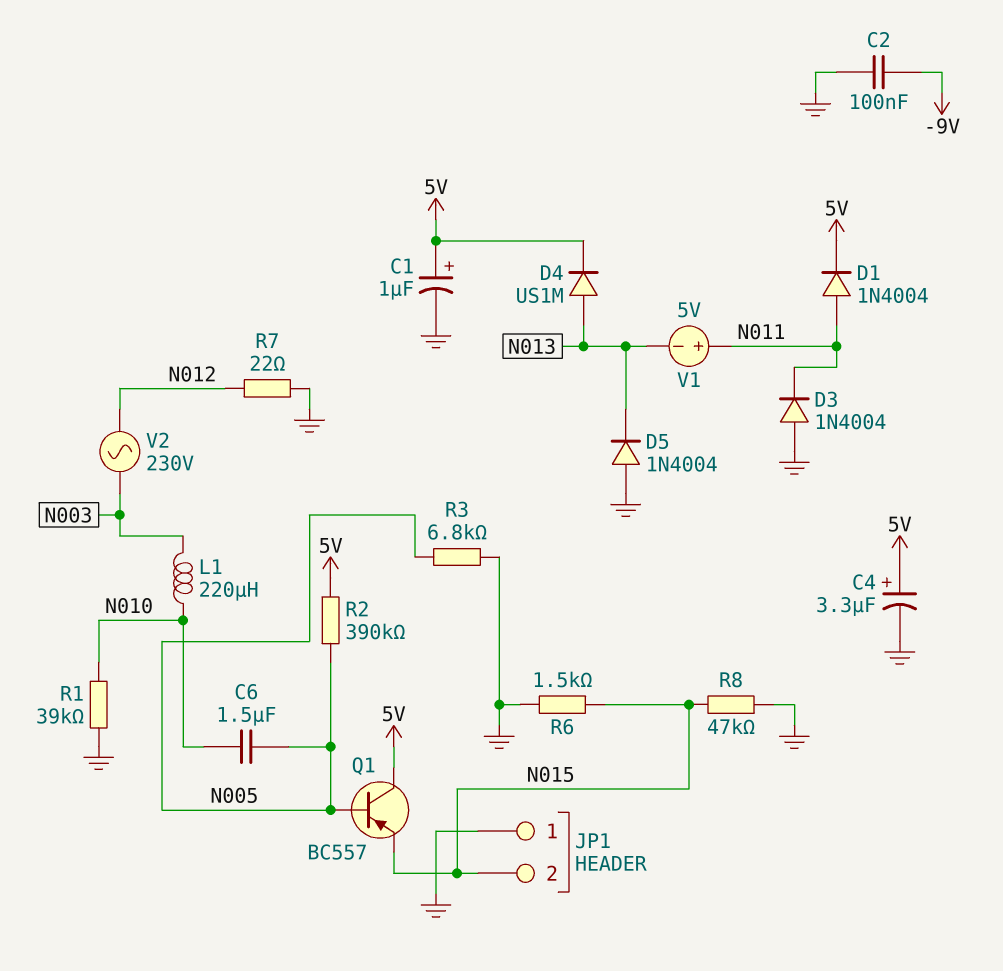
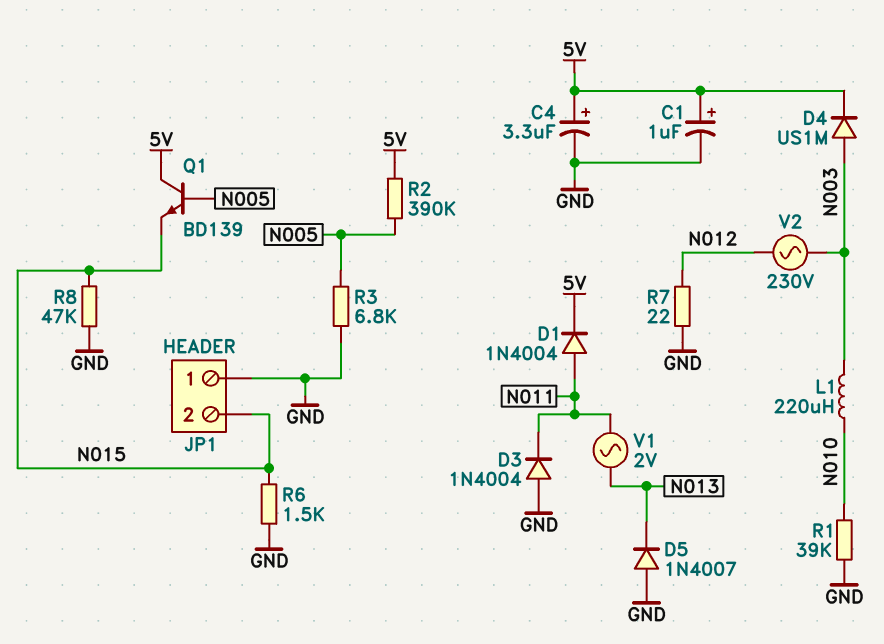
C2: 100nF (-9V, GND) -> none
C6: 1.5uF (N005, N010) -> none
D4: diode US1M (A N013, K 5V) -> diode US1M (A N003, K 5V)
D5: diode 1N4004 (A GND, K N013) -> diode 1N4007 (A GND, K N013)
Q1: PNP BC557 (B N005, C 5V, E N015) -> NPN BD139 (B N005, C 5V, E N015)
V1: 5V (plus N011, minus N013) -> AC 2V (N011, N013)

